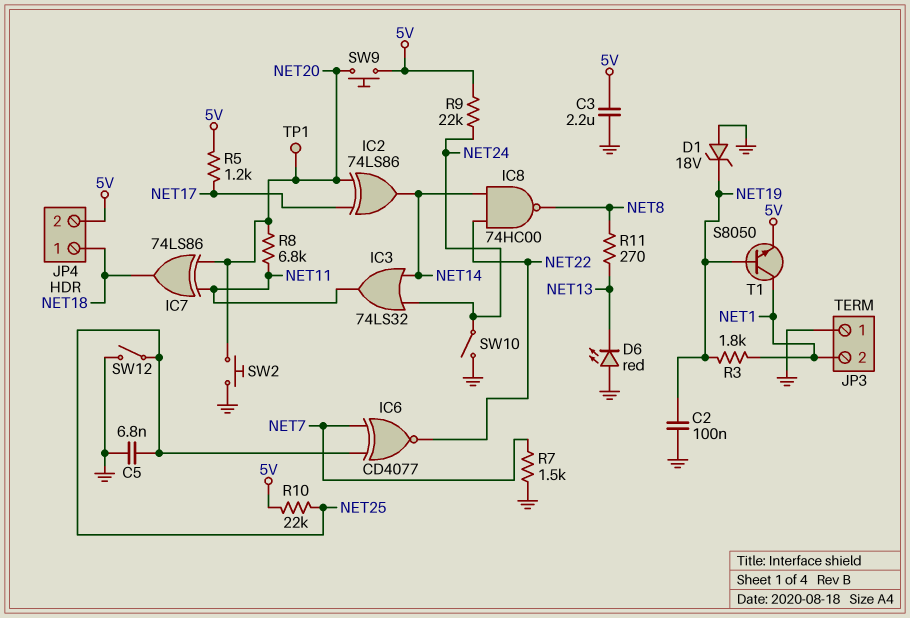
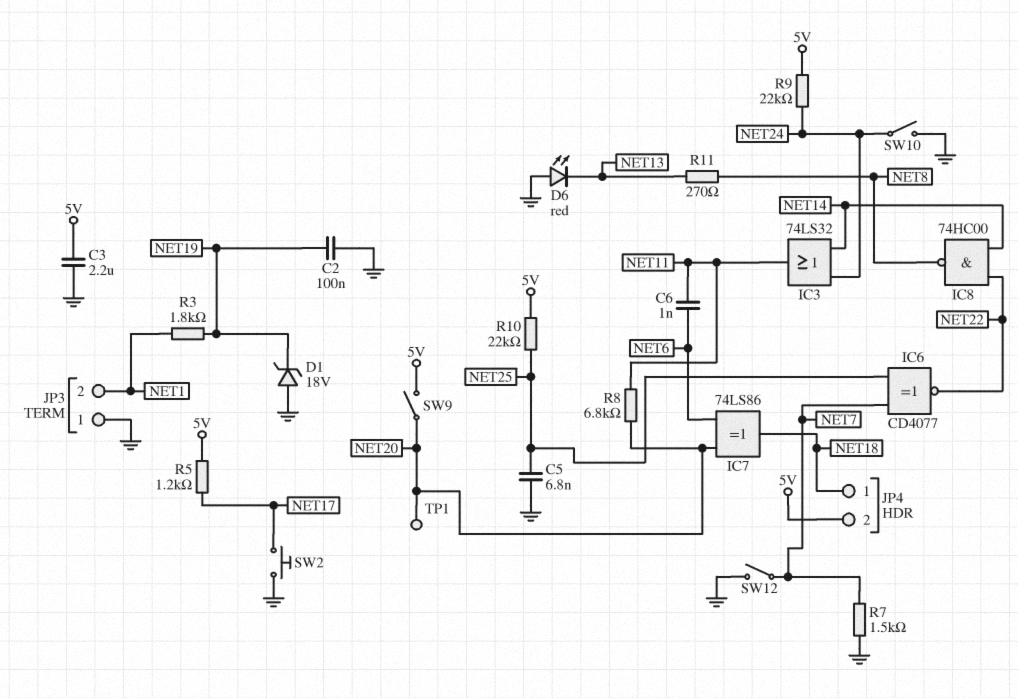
C6: none -> 1nF (NET6, NET11)
IC2: XOR 74LS86 (in NET17, in NET20, out NET14) -> none
IC7: XOR 74LS86 (in NET11, in NET20, out NET18) -> XOR 74LS86 (in NET6, in NET20, out NET18)
SW2: button (GND, NET20) -> button (GND, NET17)
SW9: button (5V, NET20) -> switch (5V, NET20)
SW12: switch (GND, NET25) -> switch (GND, NET7)
T1: NPN S8050 (B NET19, C NET1, E 5V) -> none

